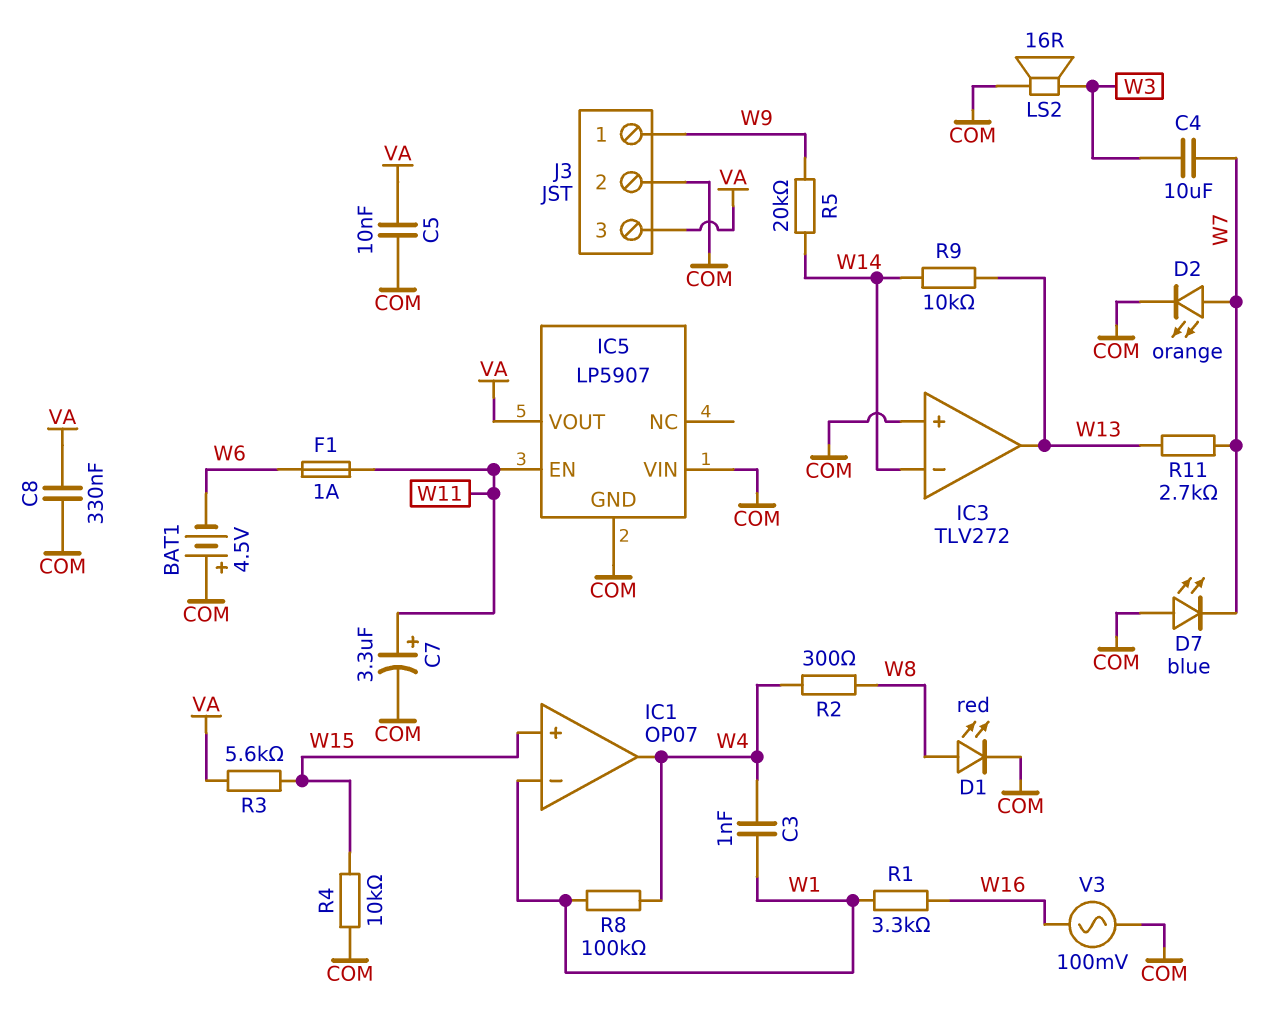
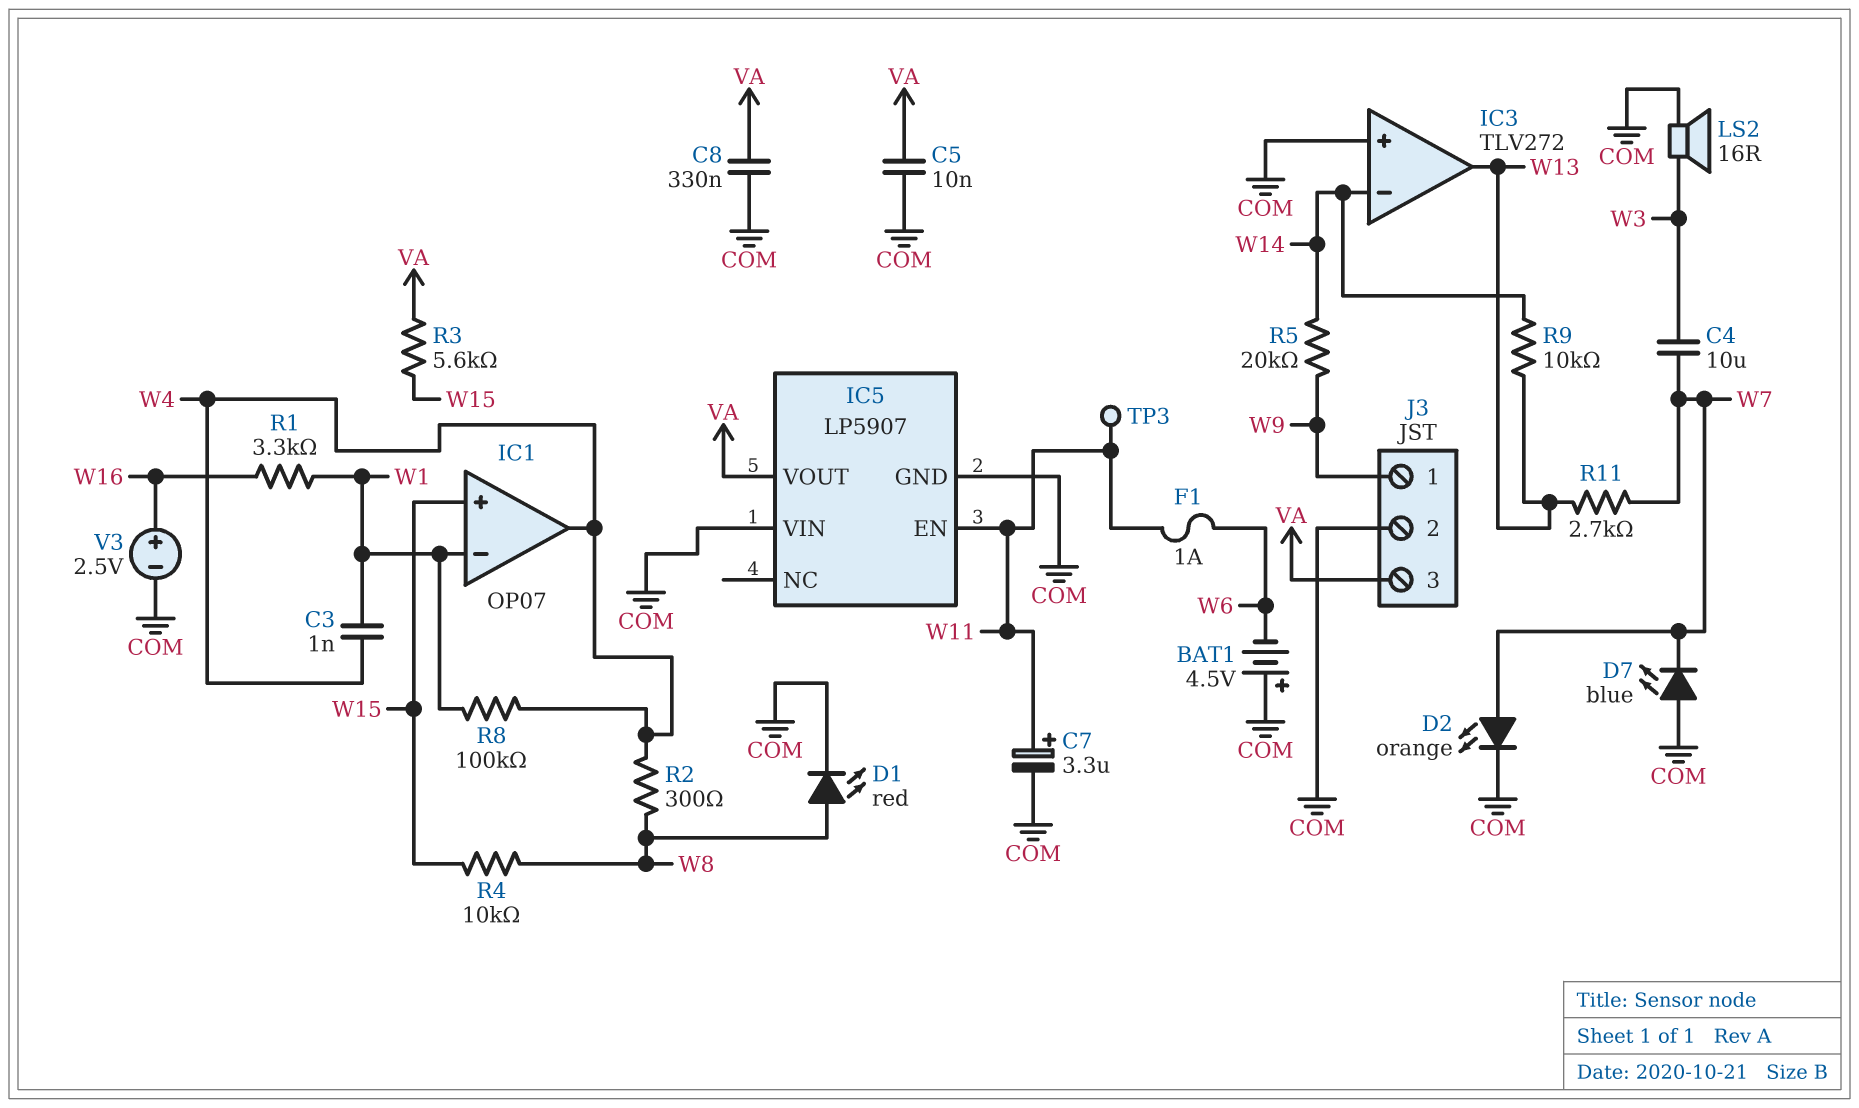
R4: 10k (COM, W15) -> 10k (W8, W15)
TP3: none -> test point (W11)
V3: AC 100mV (COM, W16) -> 2.5V (plus W16, minus COM)

